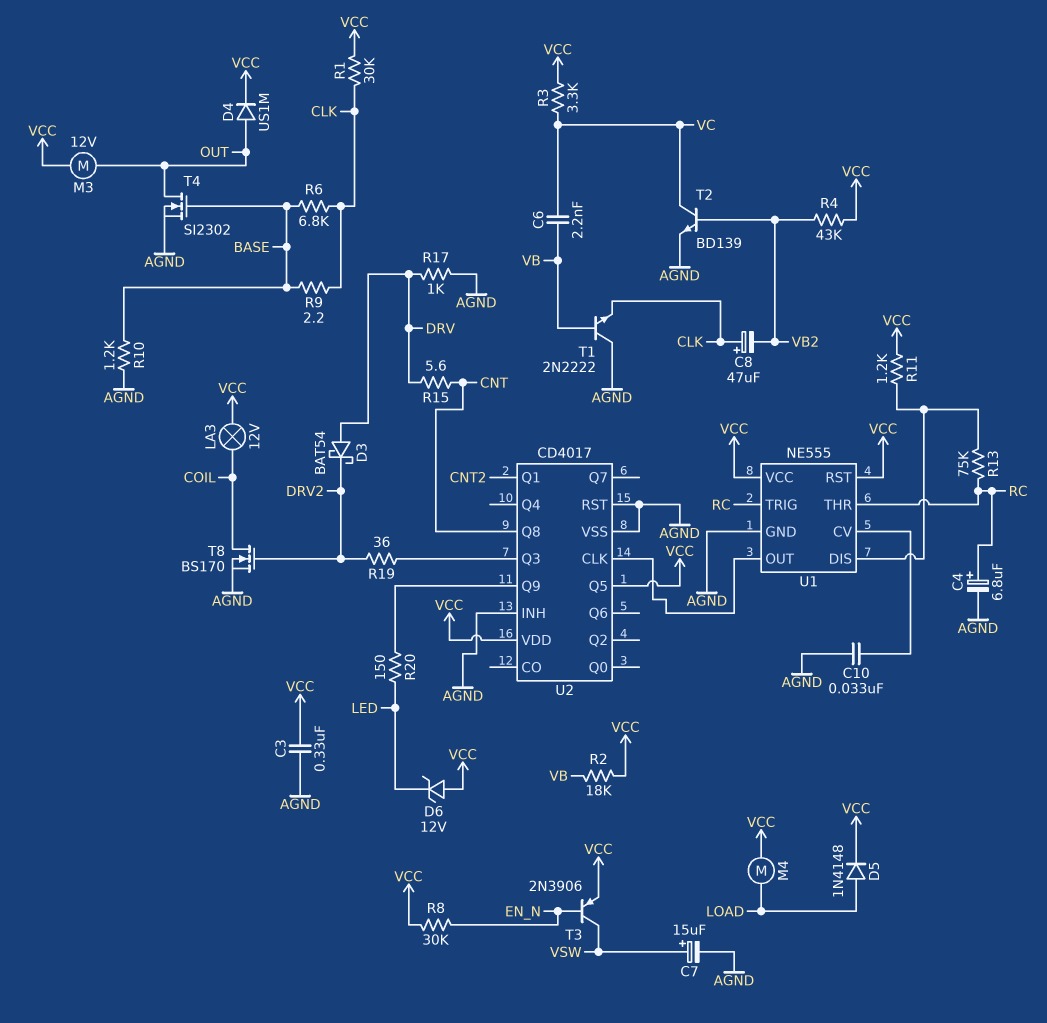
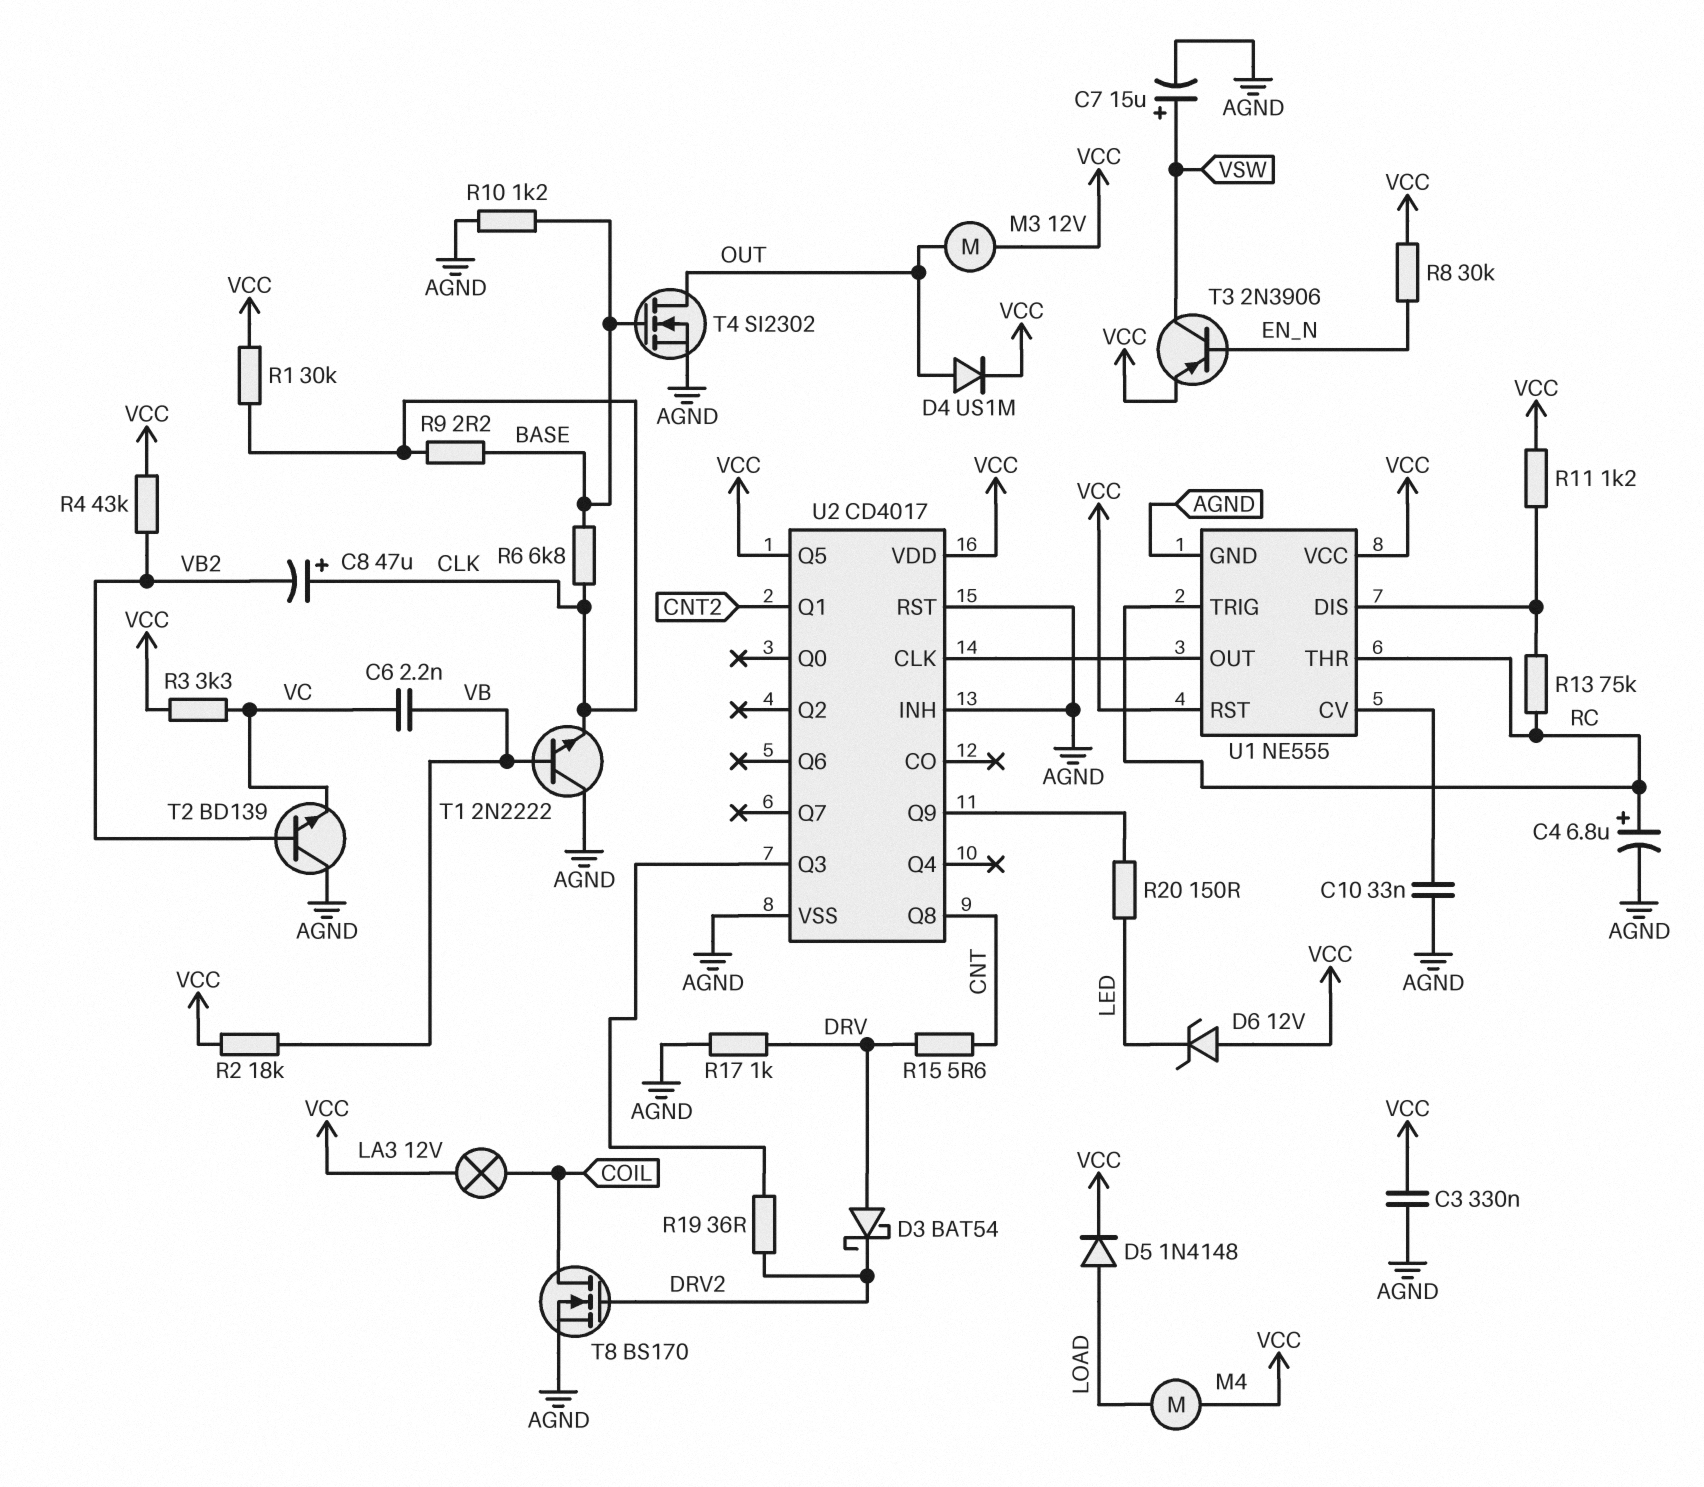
T2: NPN BD139 (B VB2, C VC, E AGND) -> NPN BD139 (B VB2, C AGND, E VC)

